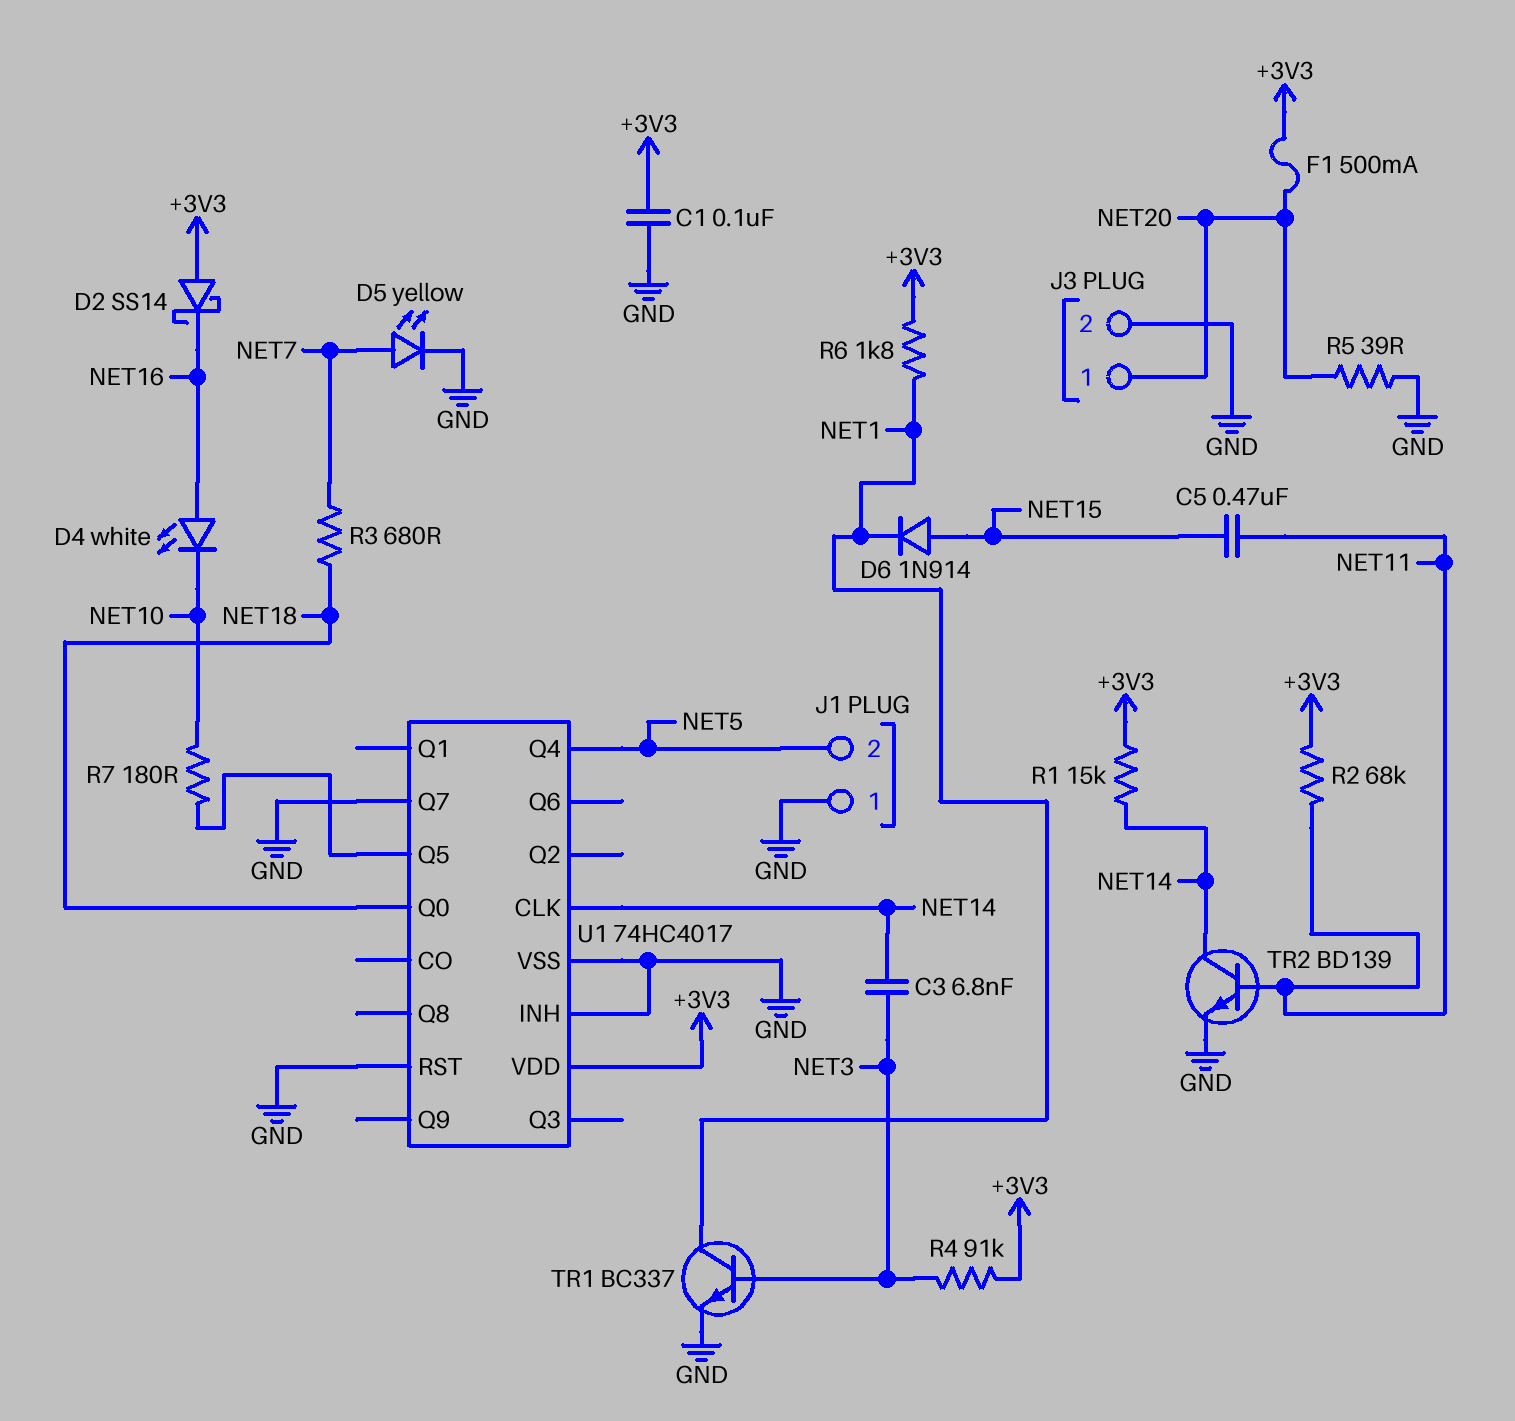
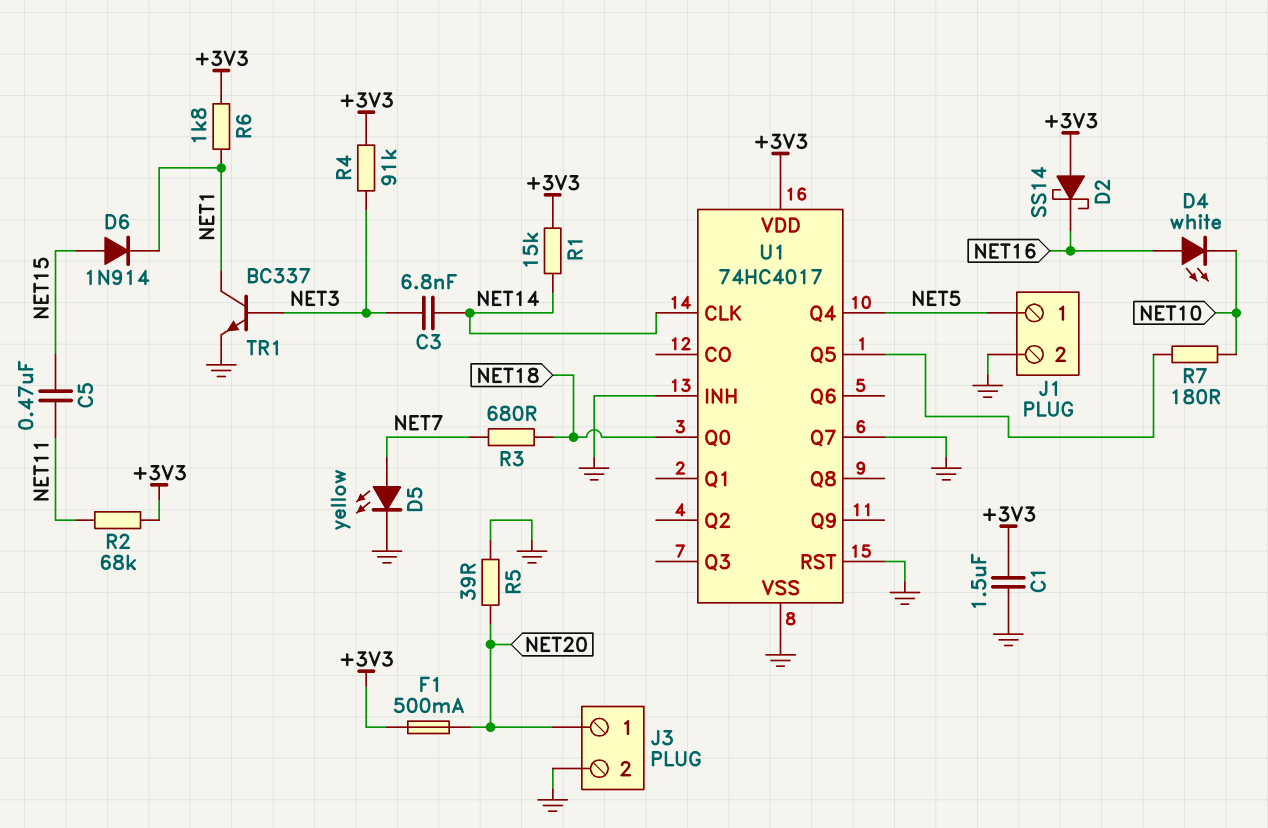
C1: 100nF (+3V3, GND) -> 1.5uF (+3V3, GND)
J1 pin 1: GND -> NET5
J1 pin 2: NET5 -> GND
TR2: NPN BD139 (B NET11, C NET14, E GND) -> none

